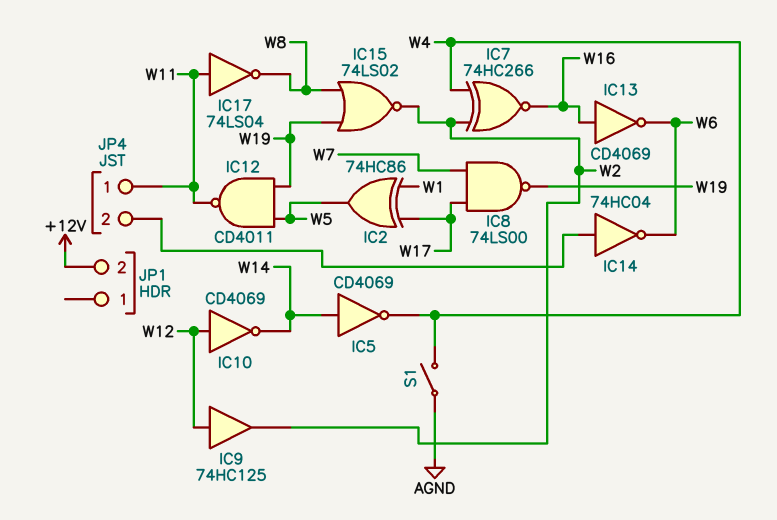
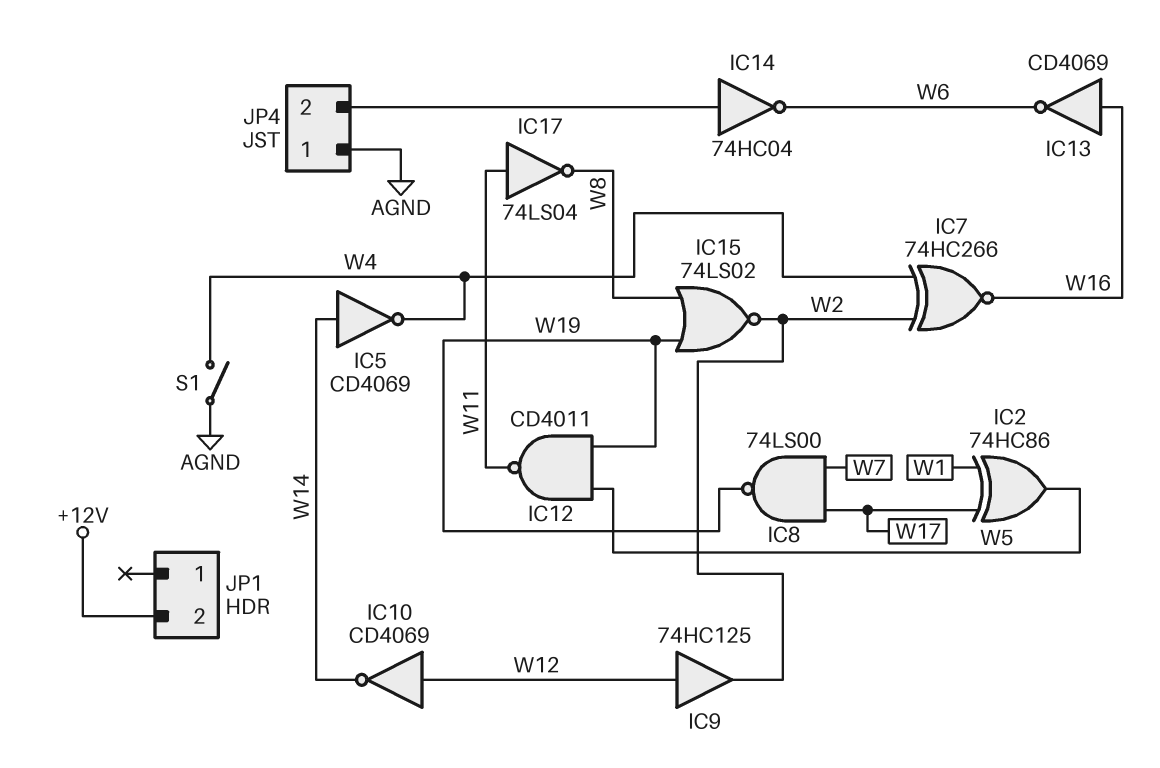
JP4 pin 1: W11 -> AGND

